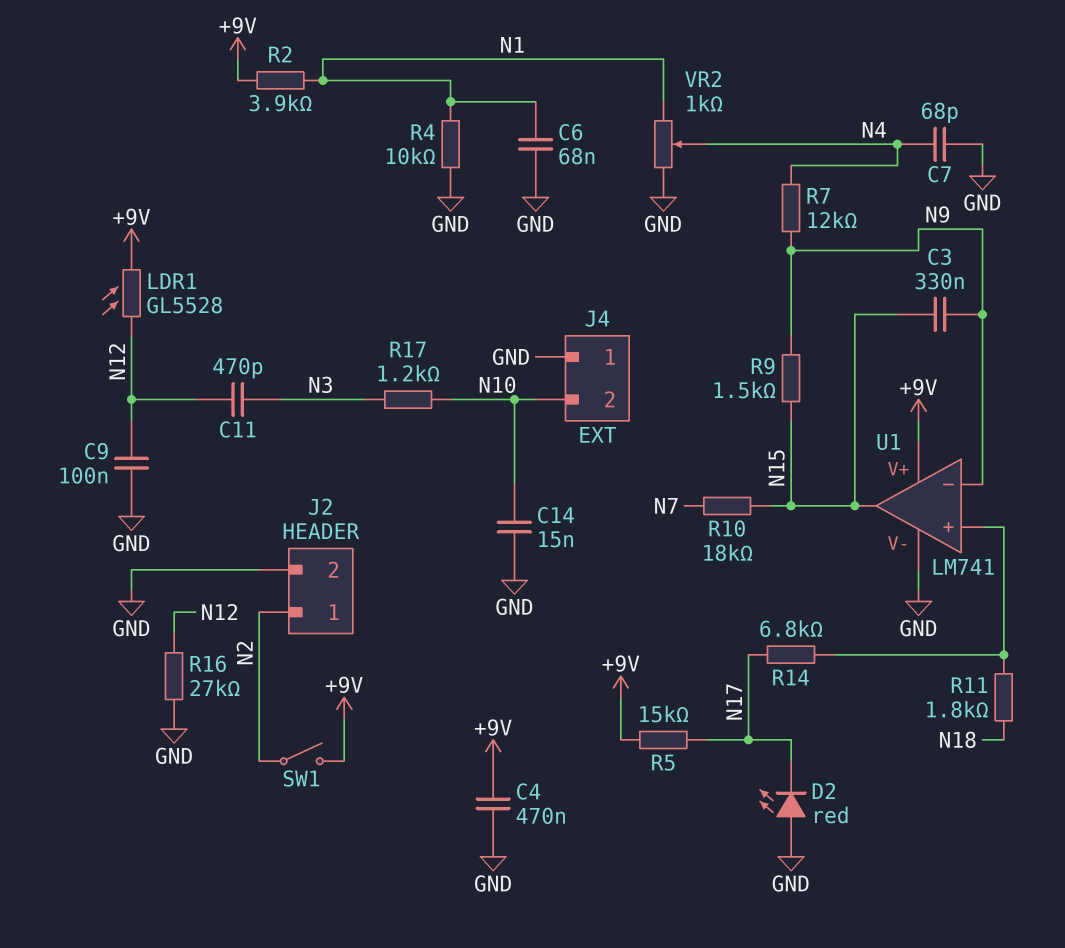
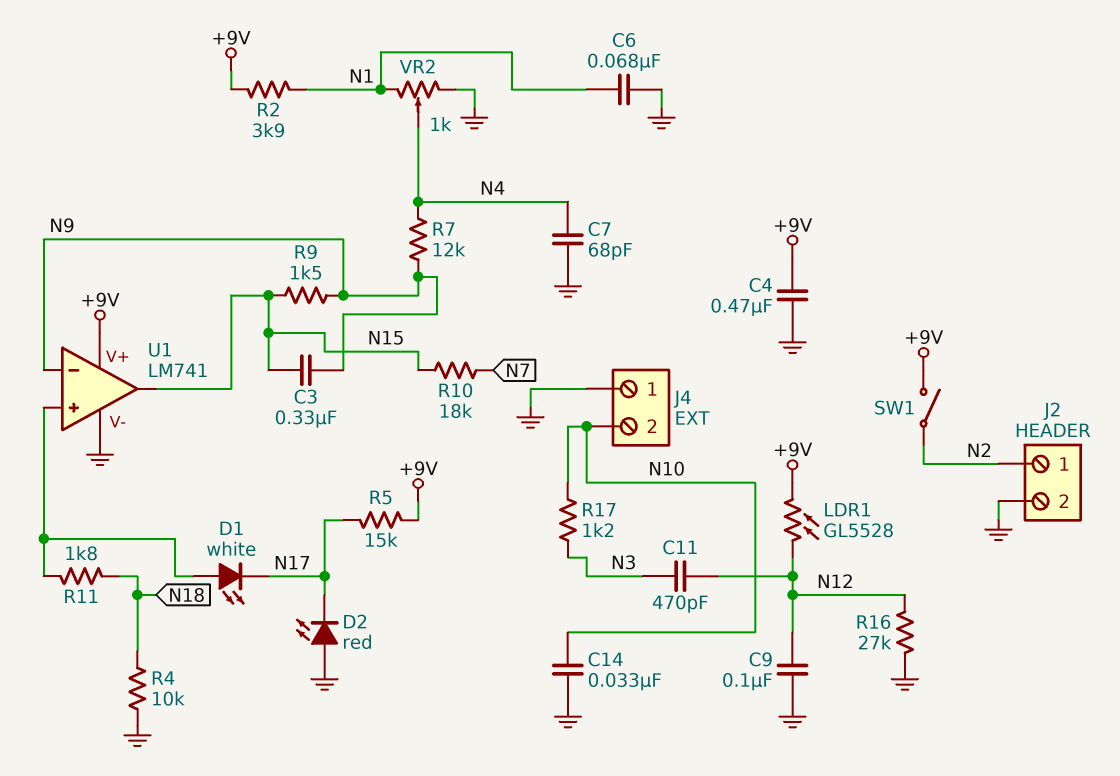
C14: 15nF (GND, N10) -> 33nF (GND, N10)
D1: none -> LED white (A U1/in+, K N17)
R4: 10k (GND, N1) -> 10k (GND, N18)
R14: 6.8k (N17, U1/in+) -> none

